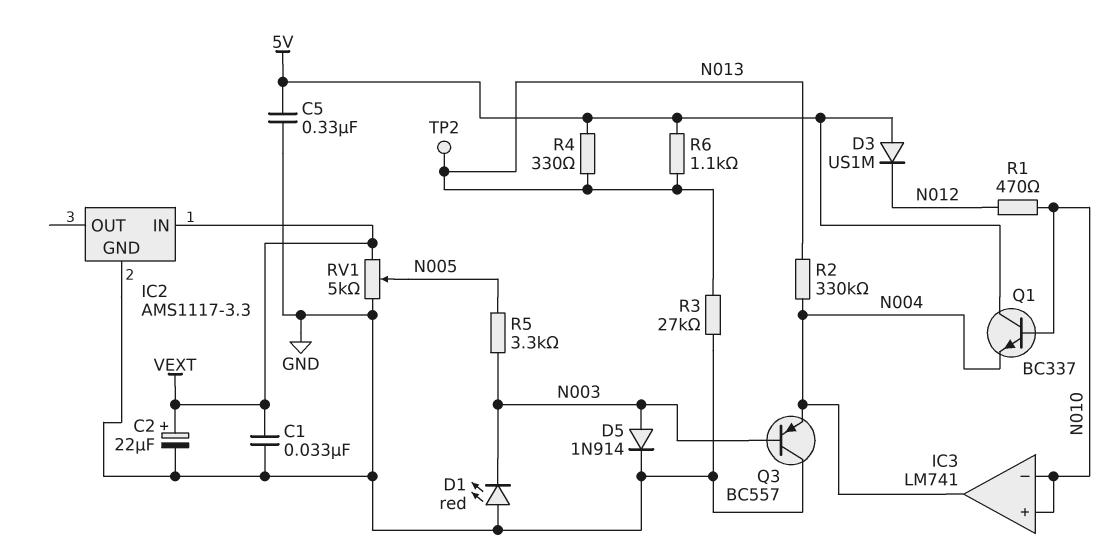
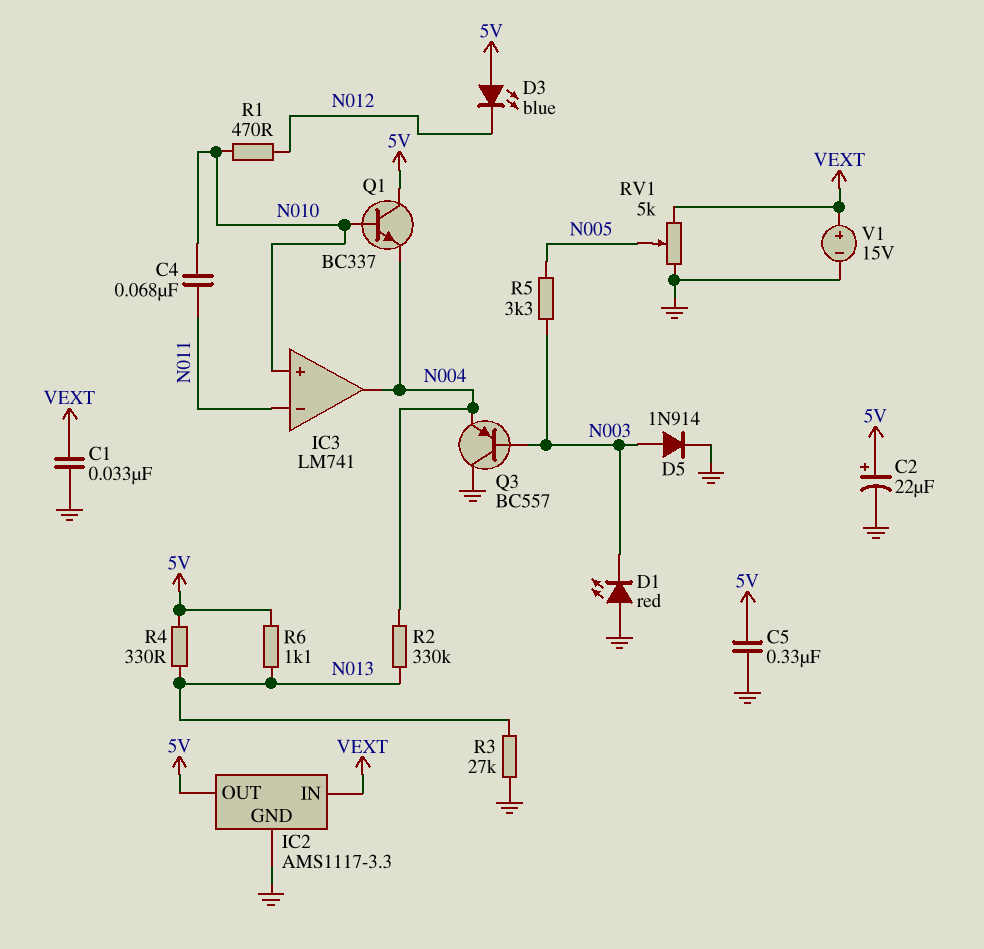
C2: 22uF (plus VEXT, minus GND) -> 22uF (plus 5V, minus GND)
C4: none -> 68nF (N010, N011)
D3: diode US1M (A 5V, K N012) -> LED blue (A 5V, K N012)
IC2 pin OUT: none -> 5V
IC3 pin in-: N010 -> N011
TP2: test point (N013) -> none
V1: none -> 15V (plus VEXT, minus GND)

